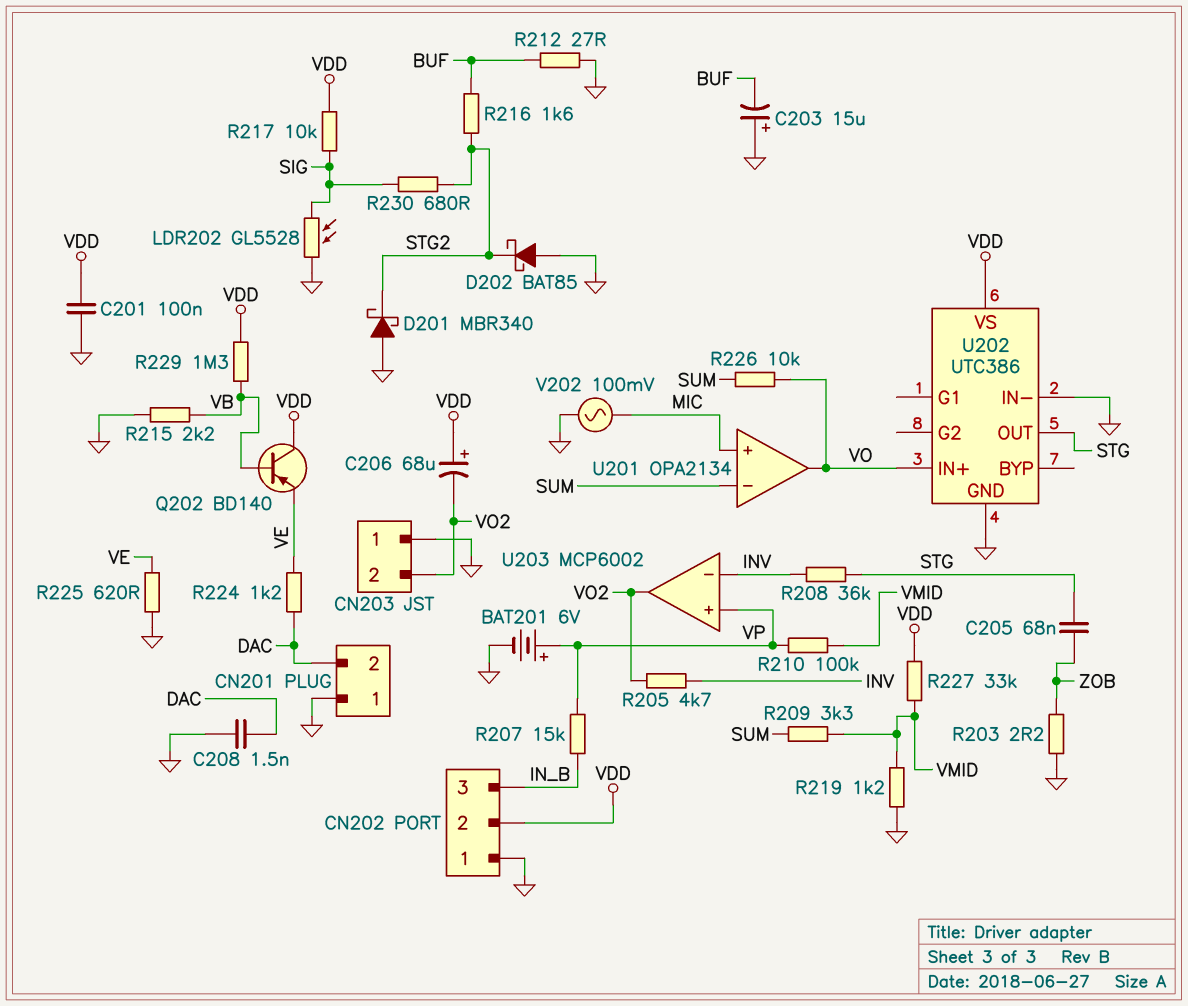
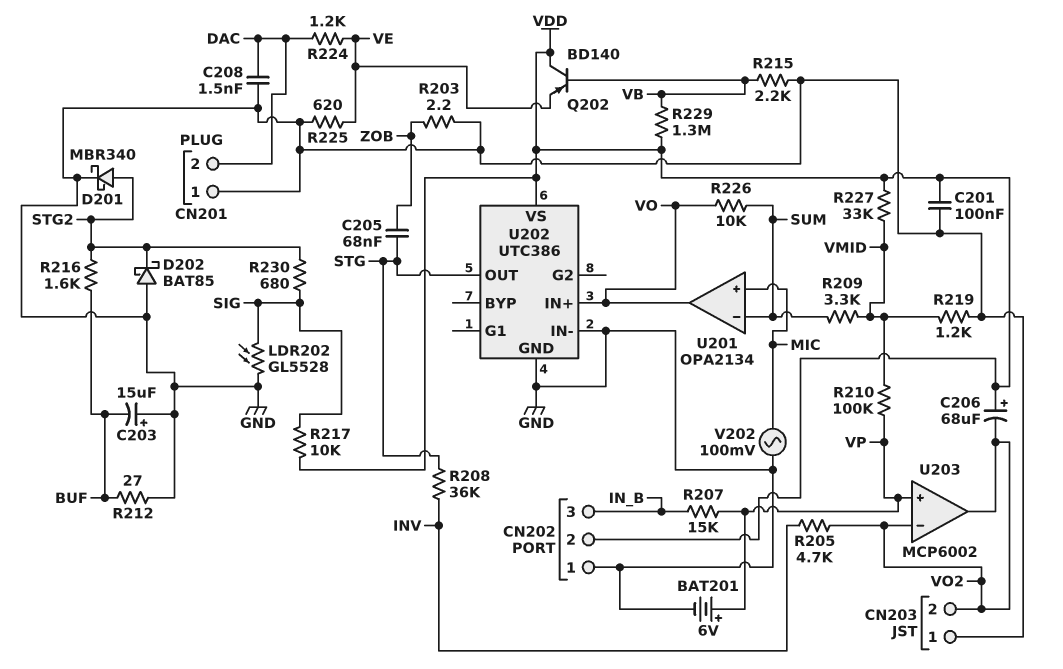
D201: schottky MBR340 (A GND, K STG2) -> schottky MBR340 (A STG2, K GND)
U203 pin in-: INV -> VO2

